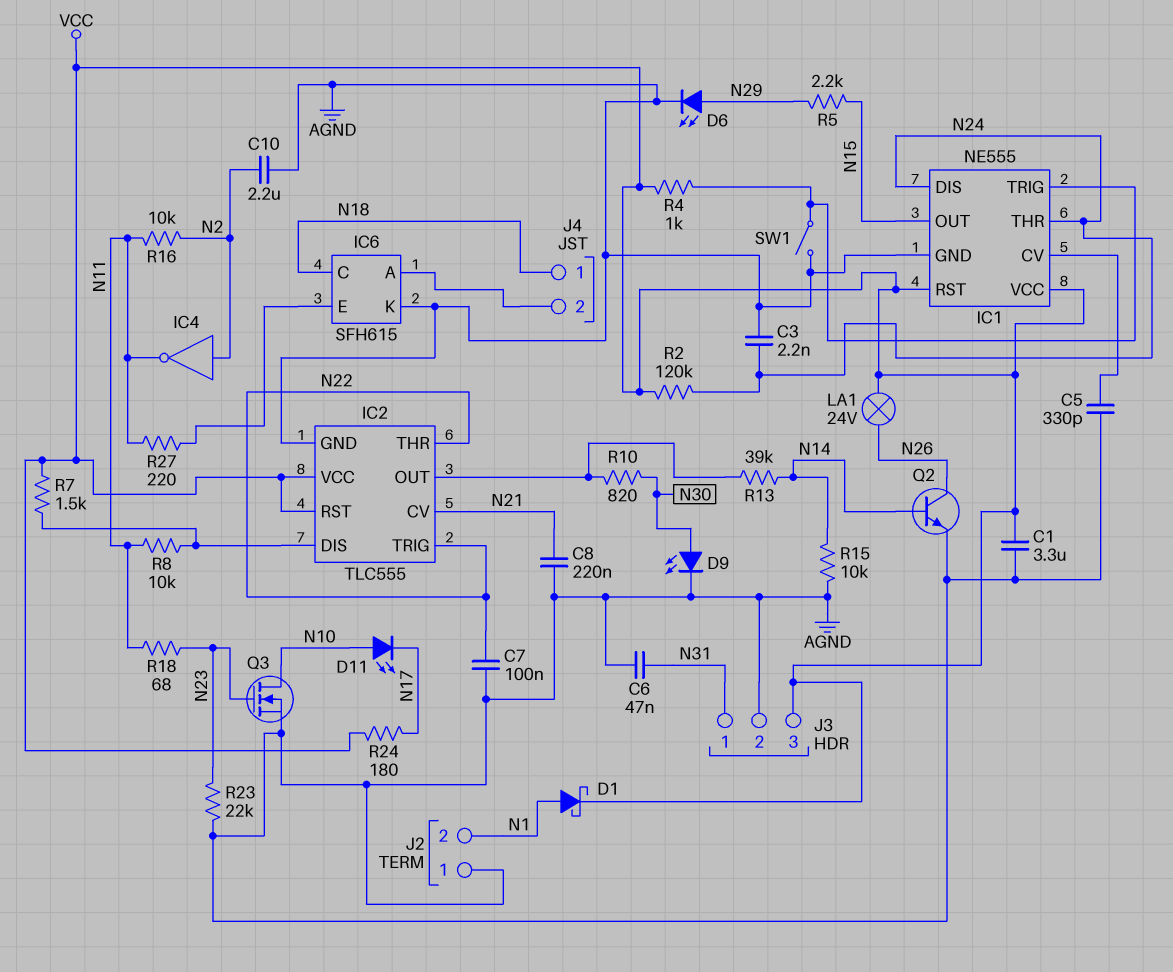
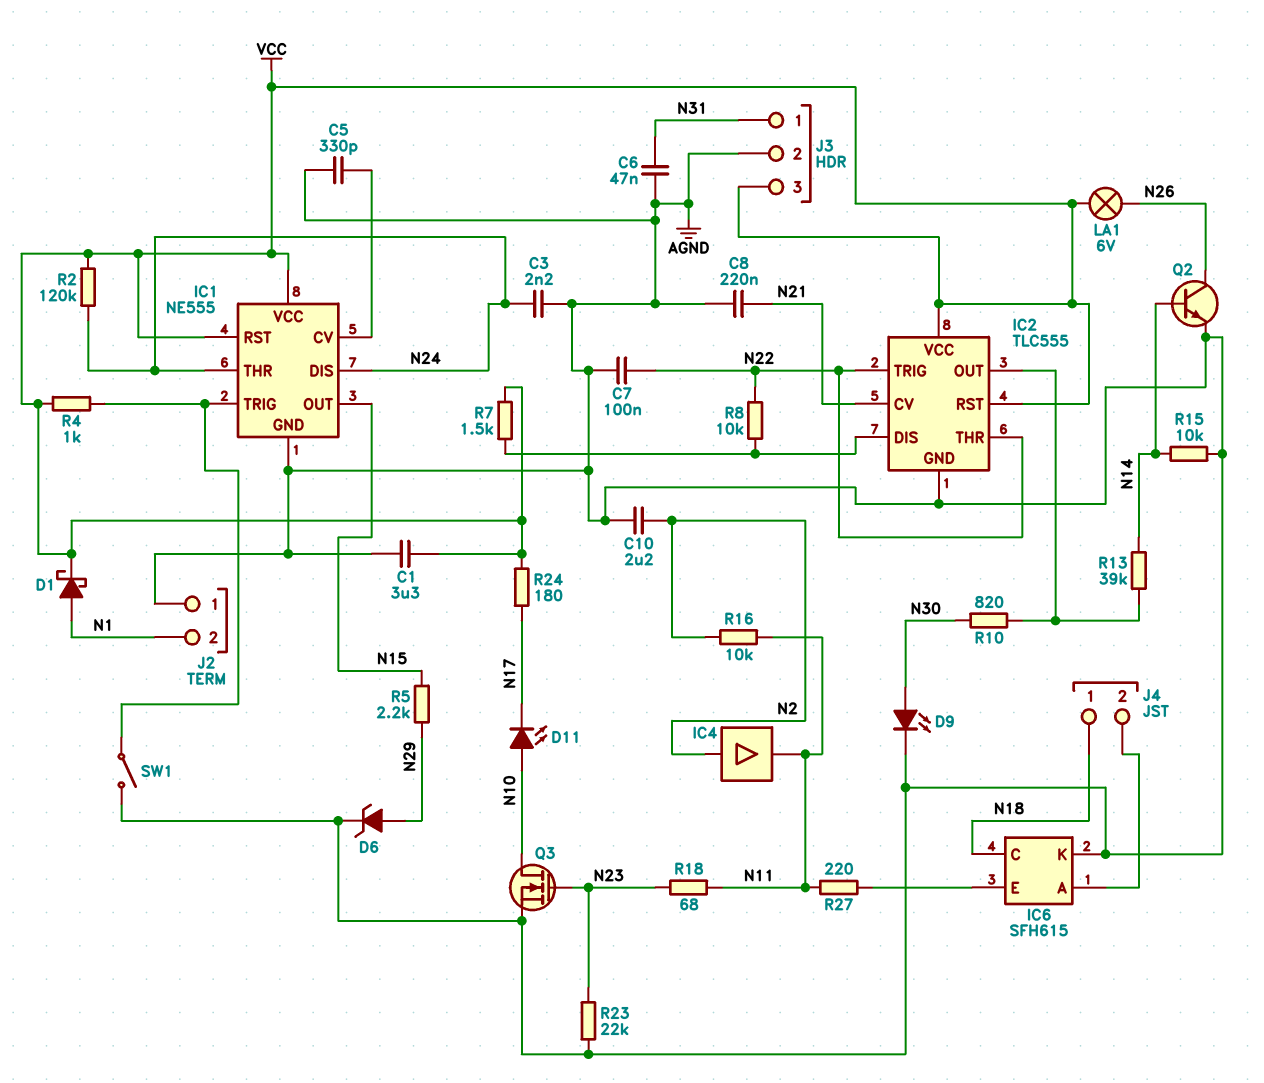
D6: LED (A N29, K AGND) -> zener (A N29, K AGND)
IC4: NOT (in N2, out N11) -> buffer (in N2, out N11)
LA1: lamp 24V (N26, VCC) -> lamp 6V (N26, VCC)
R8: 10k (IC2/DIS, N11) -> 10k (IC2/DIS, N22)

